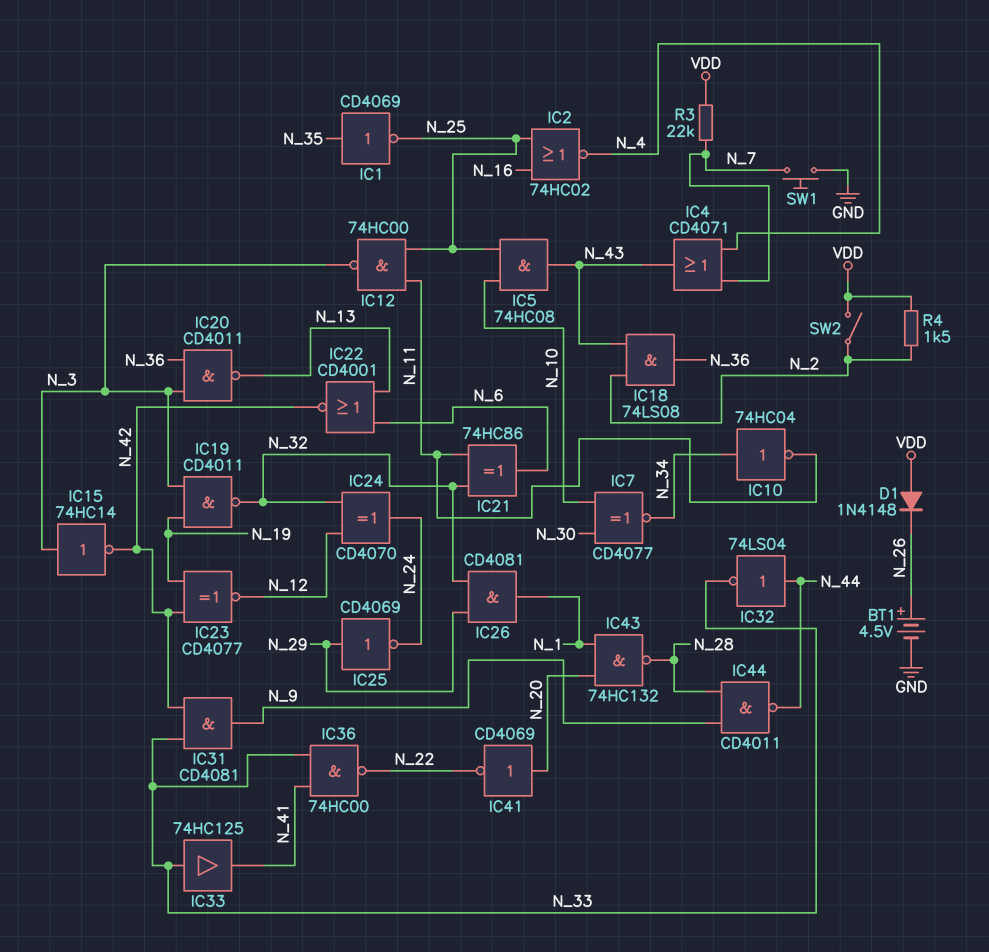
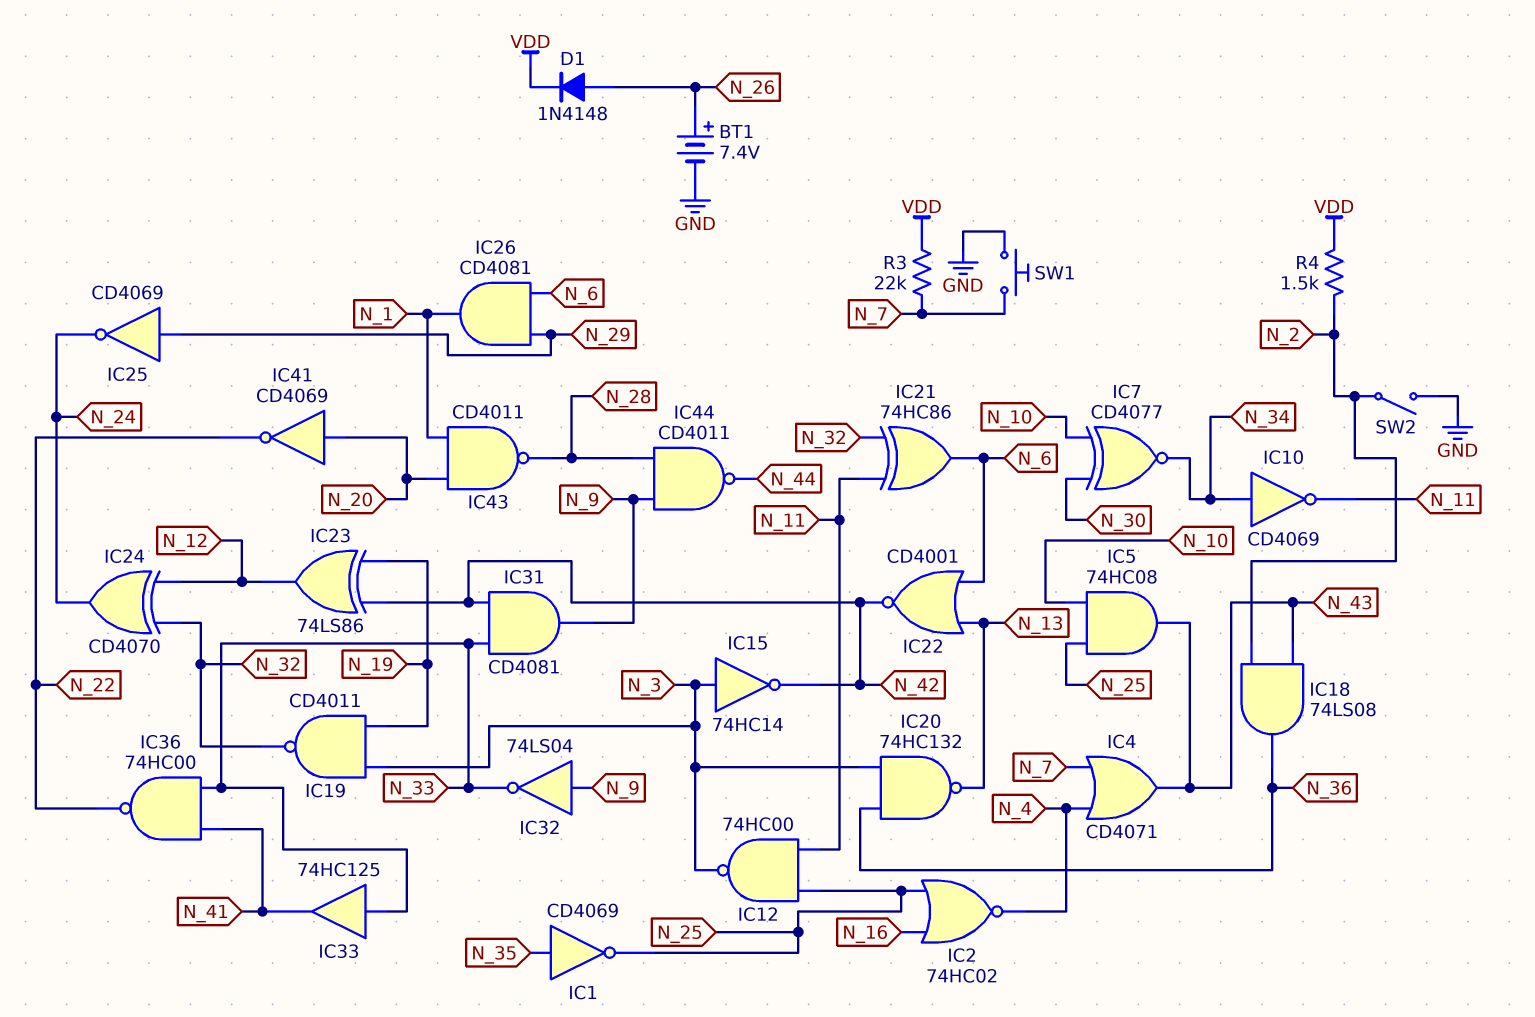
BT1: 4.5V (plus N_26, minus GND) -> 7.4V (plus N_26, minus GND)
D1: diode 1N4148 (A VDD, K N_26) -> diode 1N4148 (A N_26, K VDD)
IC10: NOT 74HC04 (in N_34, out N_11) -> NOT CD4069 (in N_34, out N_11)
IC20: NAND CD4011 (in N_3, in N_36, out N_13) -> NAND 74HC132 (in N_3, in N_36, out N_13)
IC23: XNOR CD4077 (in N_19, in N_42, out N_12) -> XOR 74LS86 (in N_19, in N_42, out N_12)
IC26: AND CD4081 (in N_29, in N_32, out N_1) -> AND CD4081 (in N_6, in N_29, out N_1)
IC32: NOT 74LS04 (in N_44, out N_33) -> NOT 74LS04 (in N_9, out N_33)
IC43: NAND 74HC132 (in N_1, in N_20, out N_28) -> NAND CD4011 (in N_1, in N_20, out N_28)
SW2: switch (N_2, VDD) -> switch (GND, N_2)

